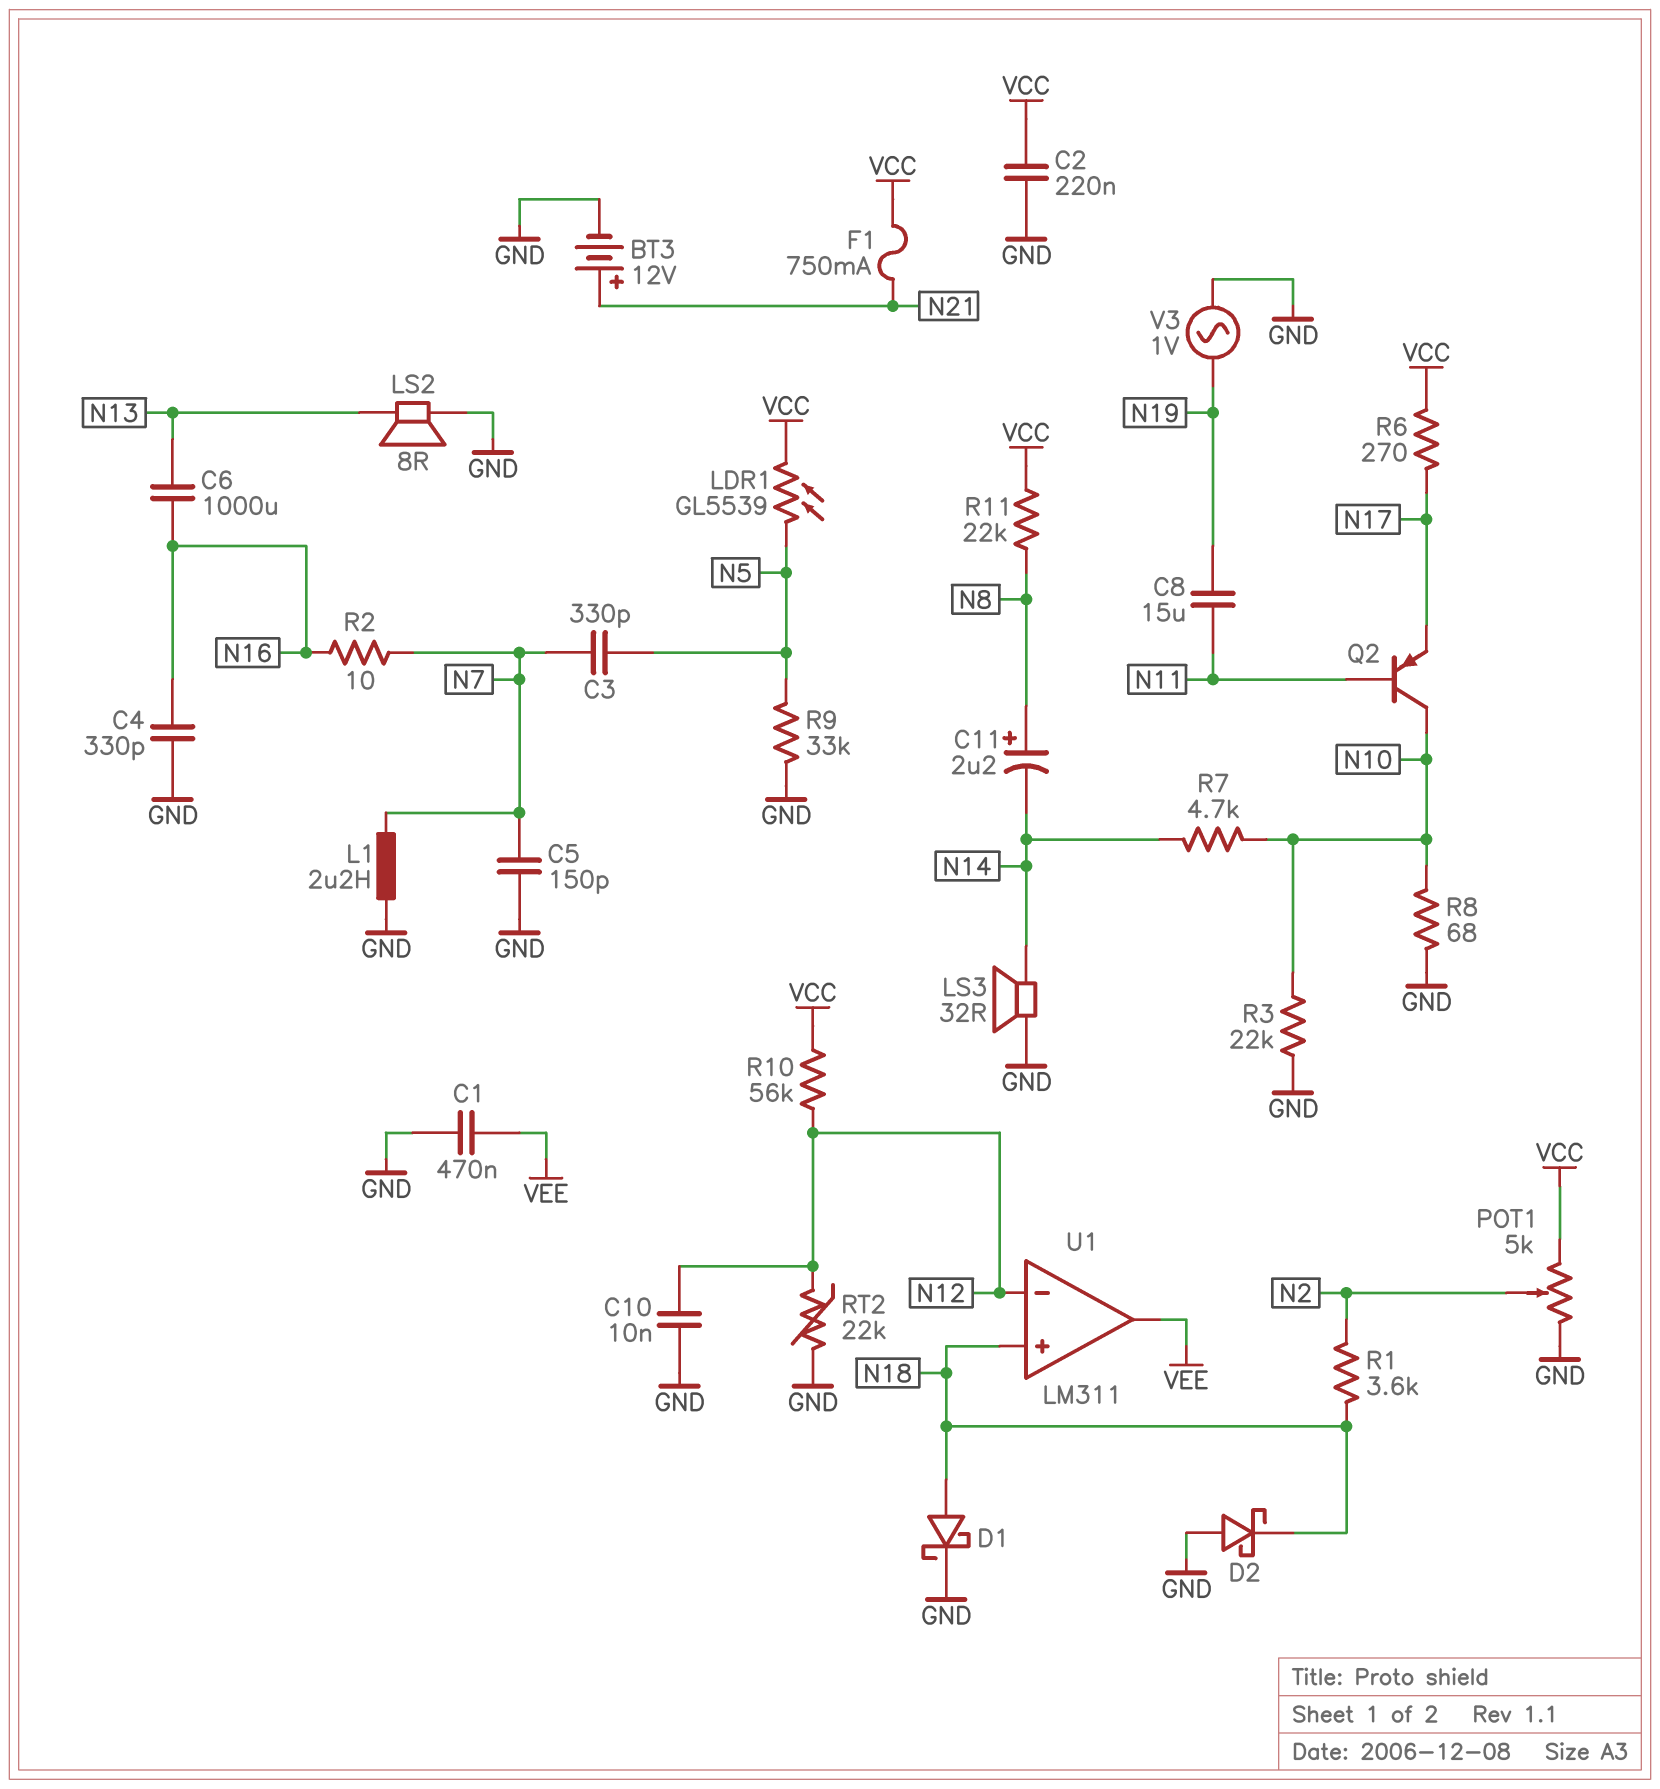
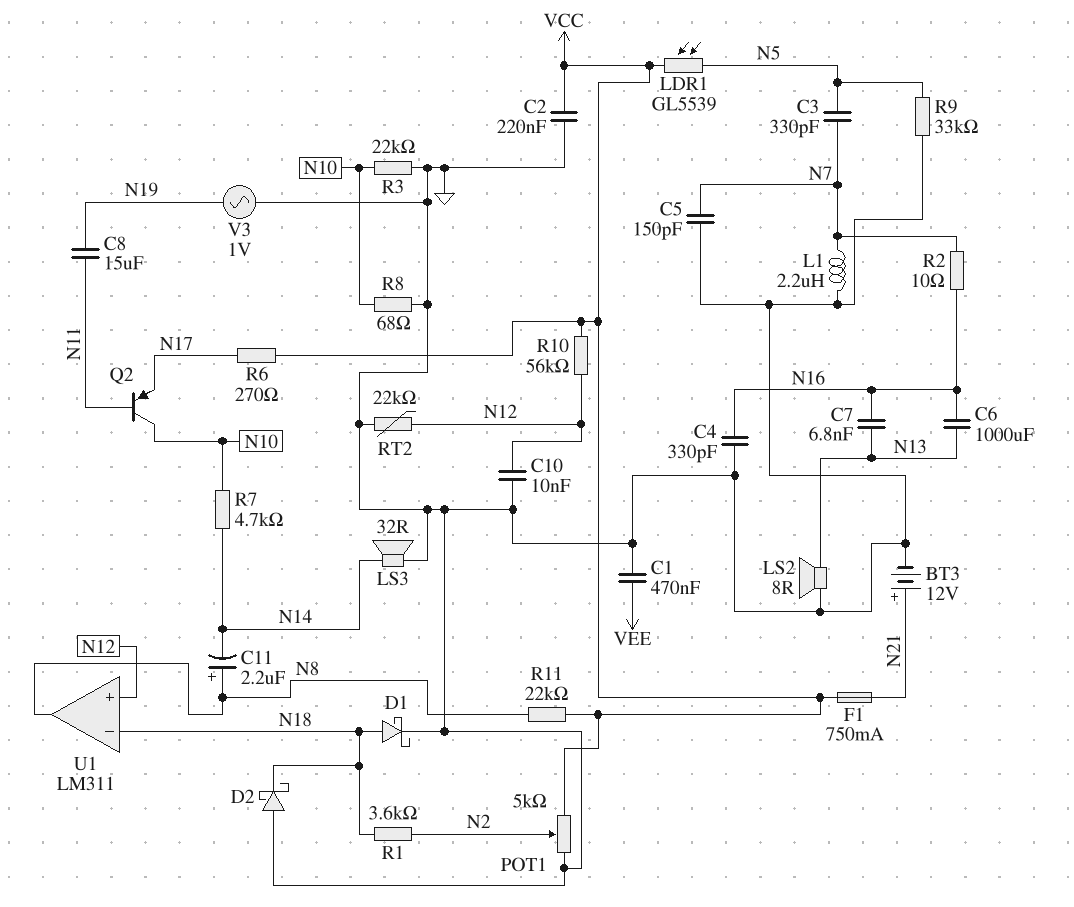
C7: none -> 6.8nF (N13, N16)
U1 pin in+: N18 -> N12
U1 pin in-: N12 -> N18
U1 pin out: VEE -> N8

